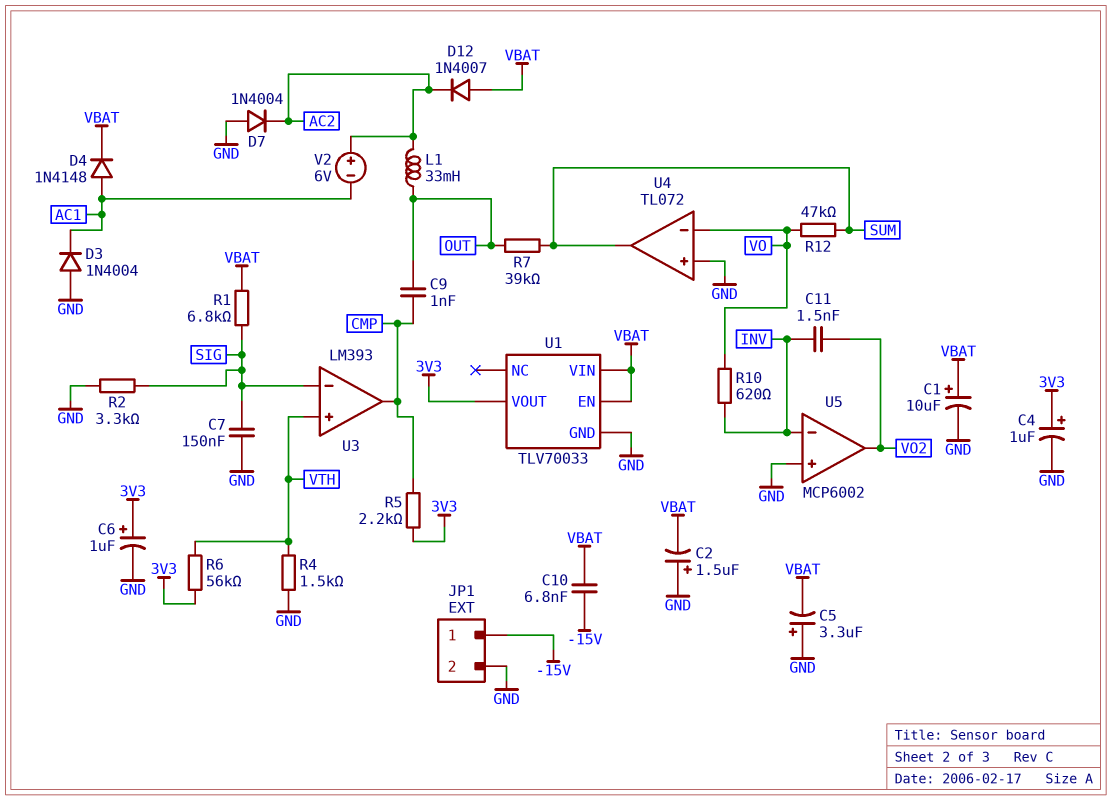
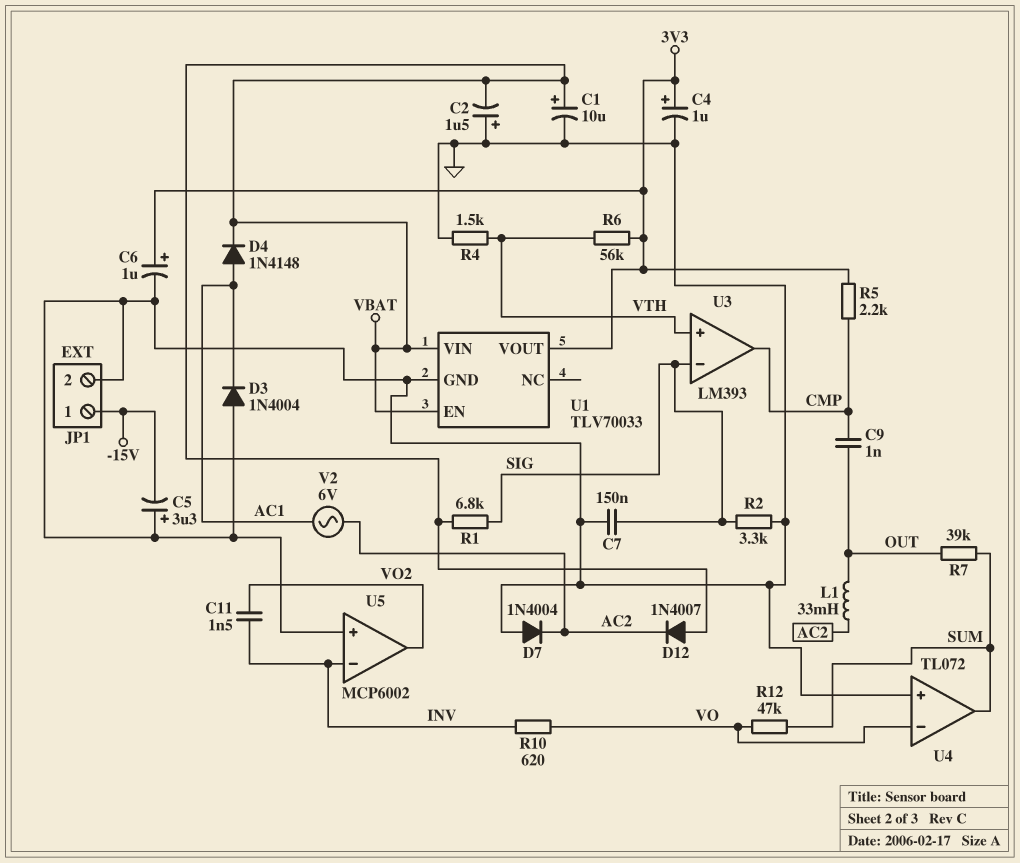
C5: 3.3uF (plus GND, minus VBAT) -> 3.3uF (plus GND, minus -15V)
C10: 6.8nF (-15V, VBAT) -> none
V2: 6V (plus AC2, minus AC1) -> AC 6V (AC1, AC2)

